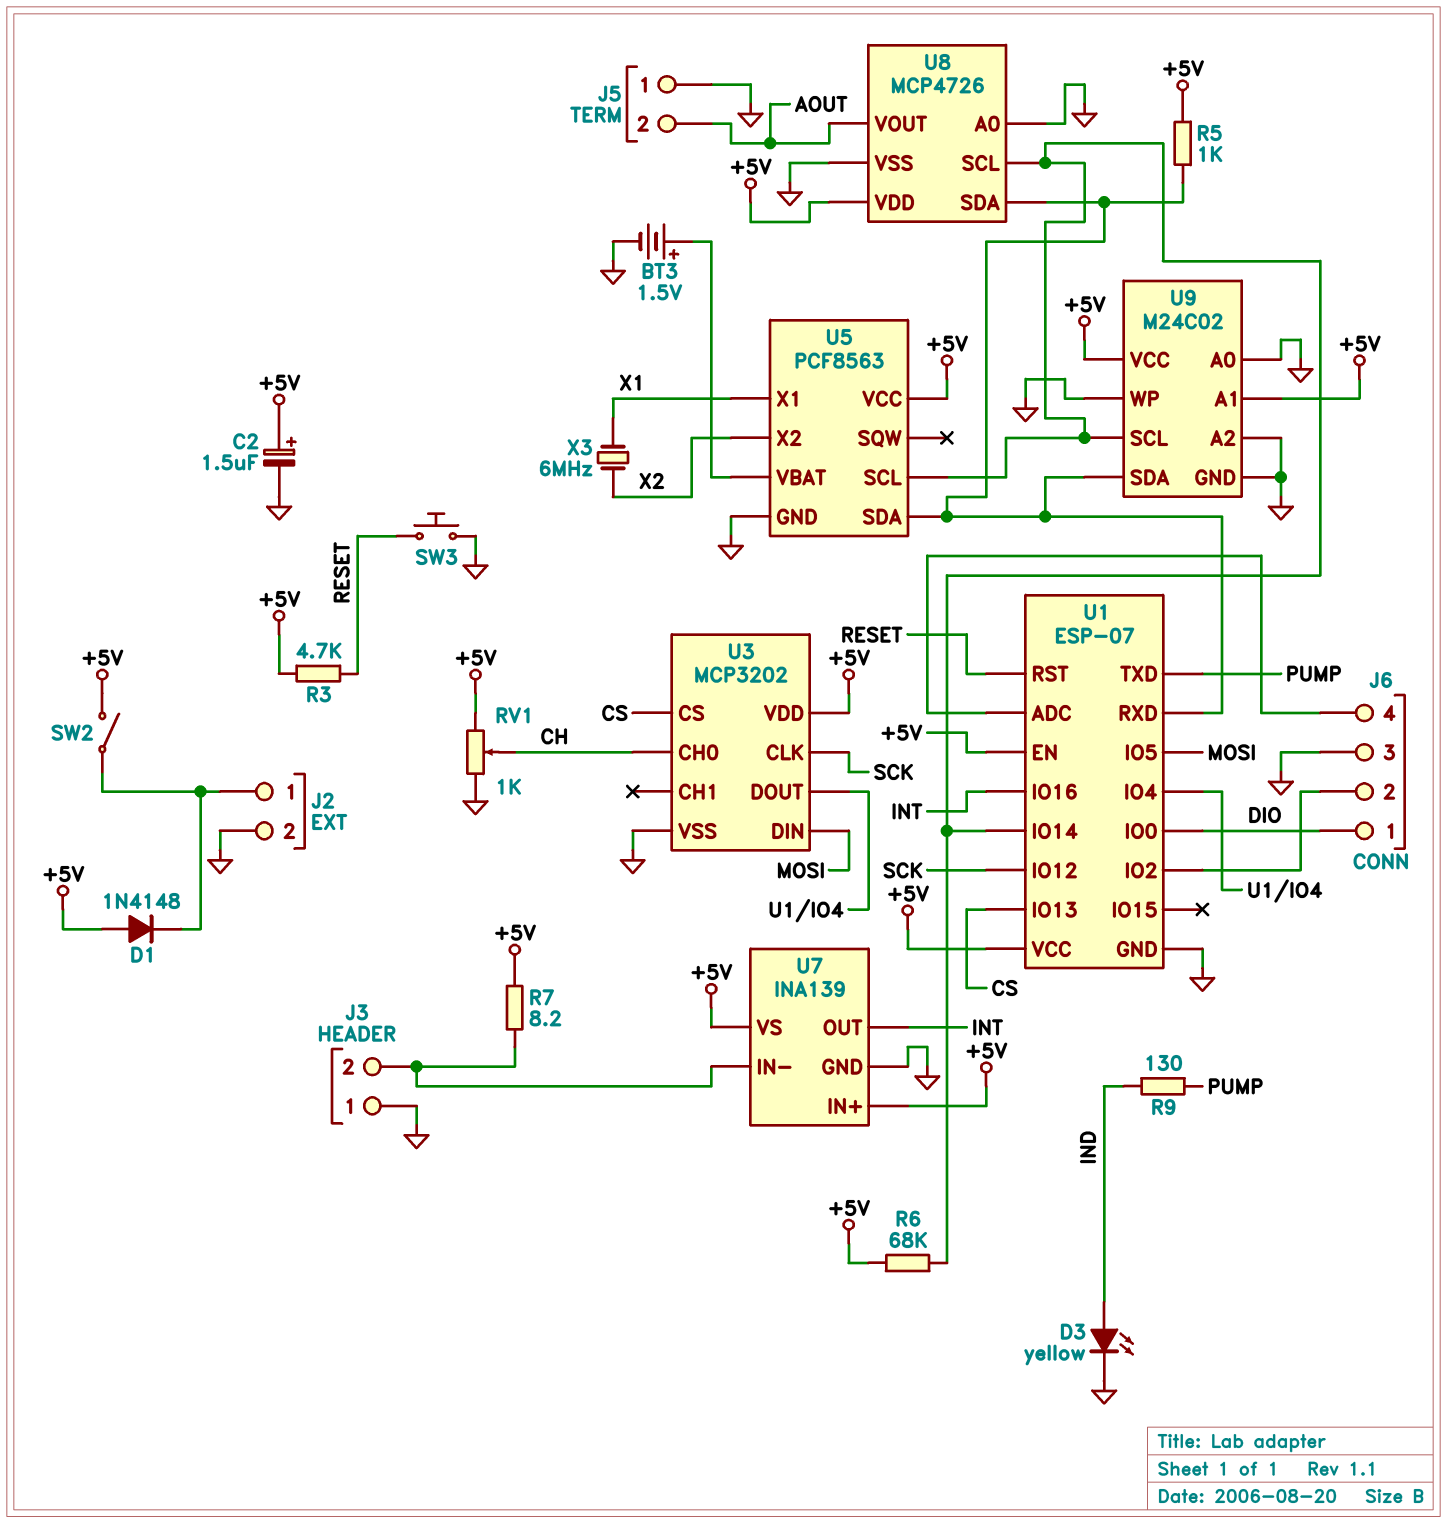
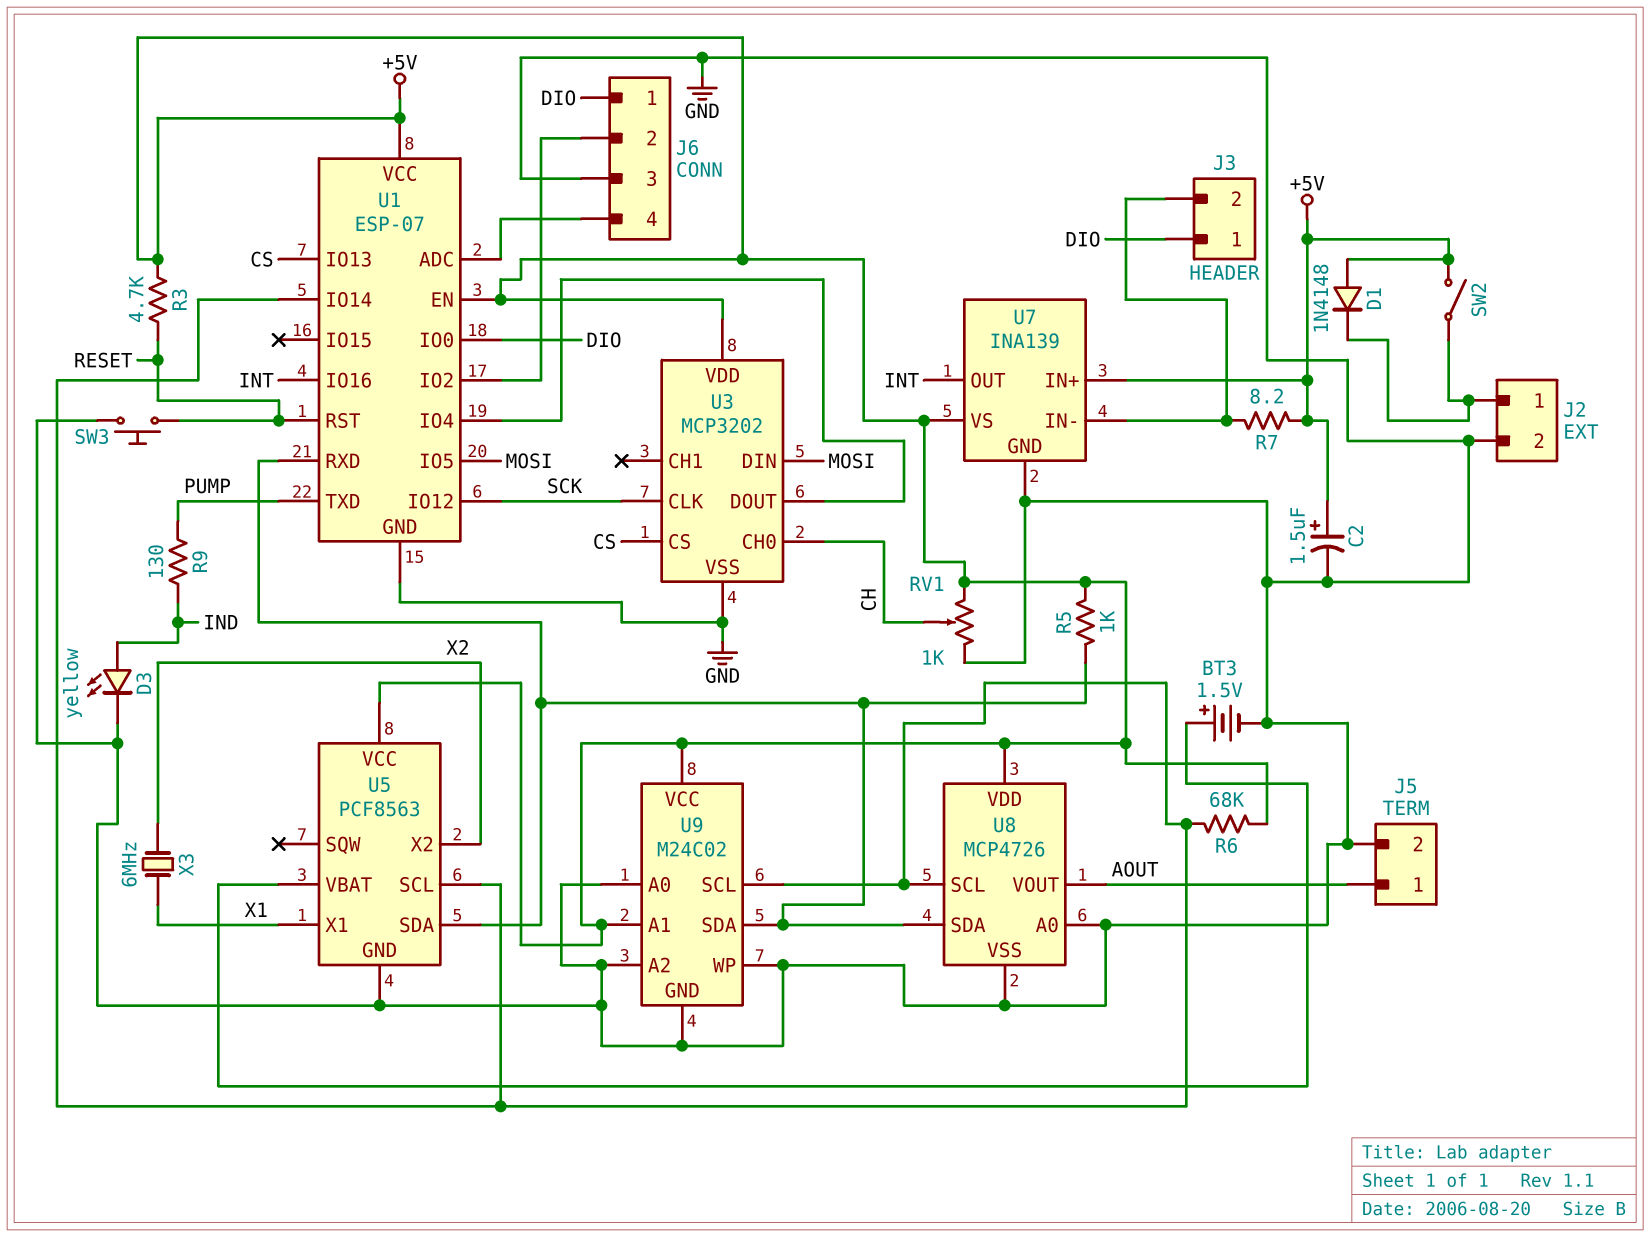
J3 pin 1: GND -> DIO
J5 pin 1: GND -> AOUT
J5 pin 2: AOUT -> GND

